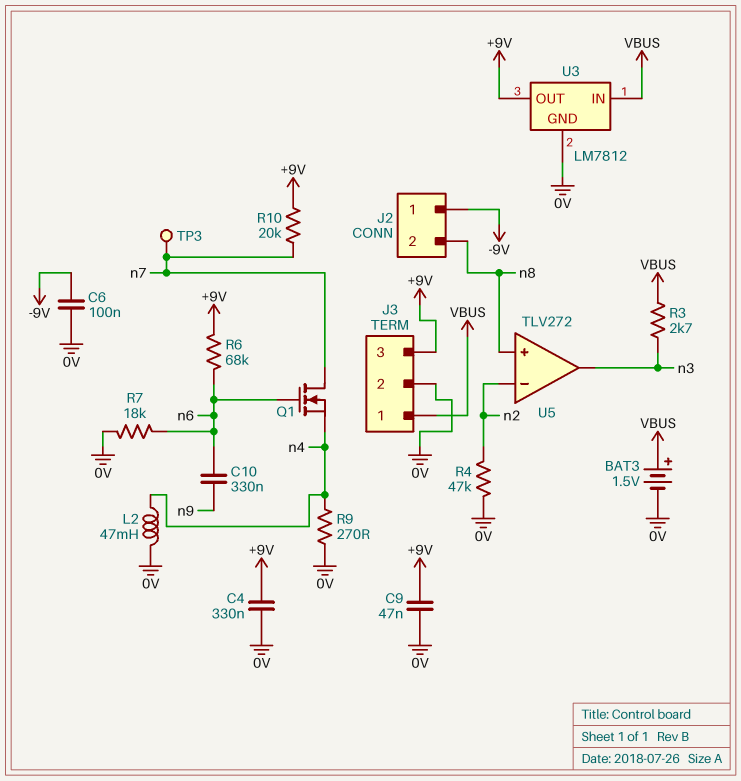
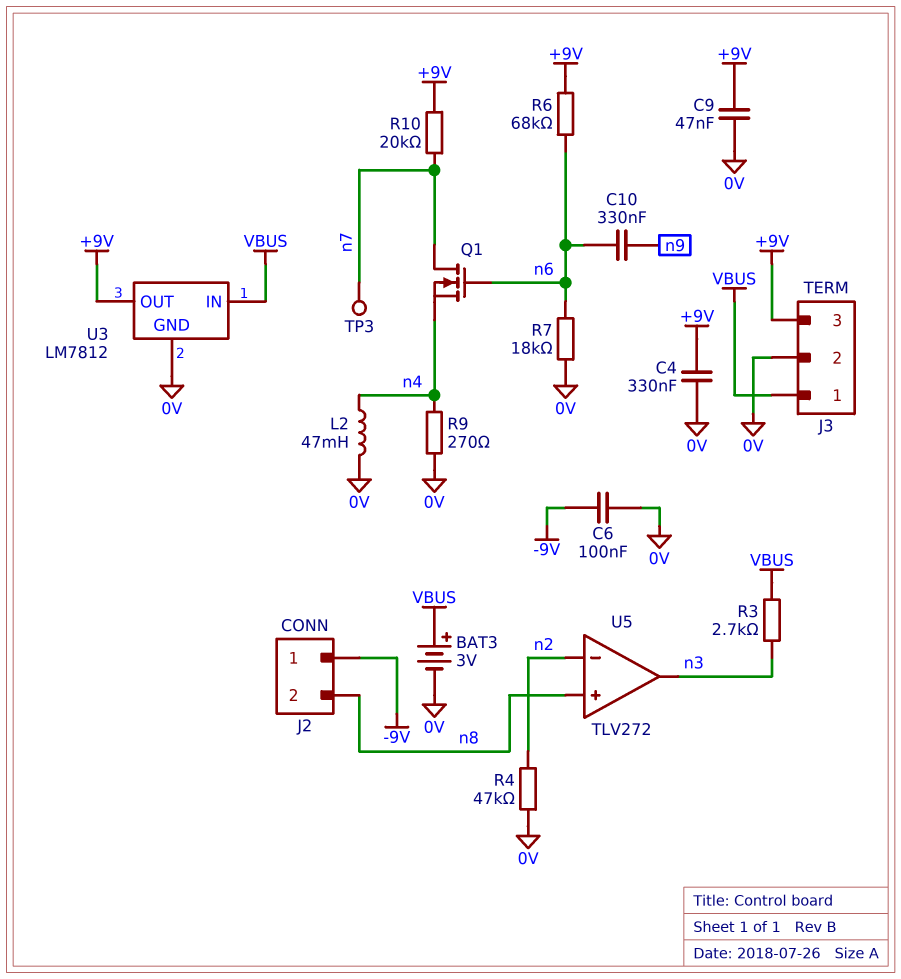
BAT3: 1.5V (plus VBUS, minus 0V) -> 3V (plus VBUS, minus 0V)

